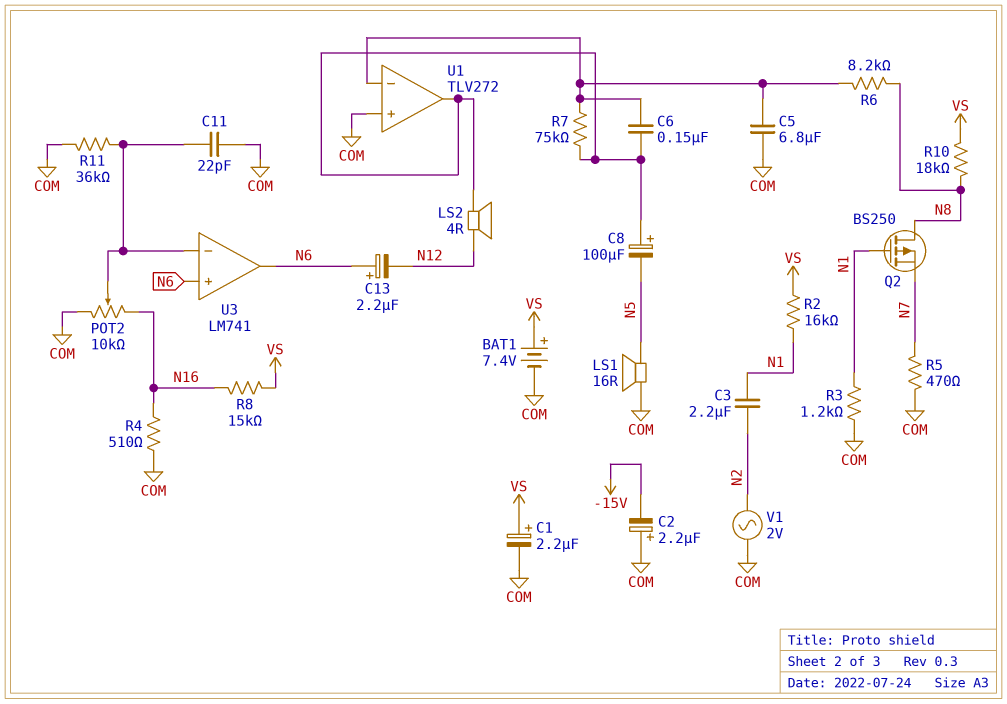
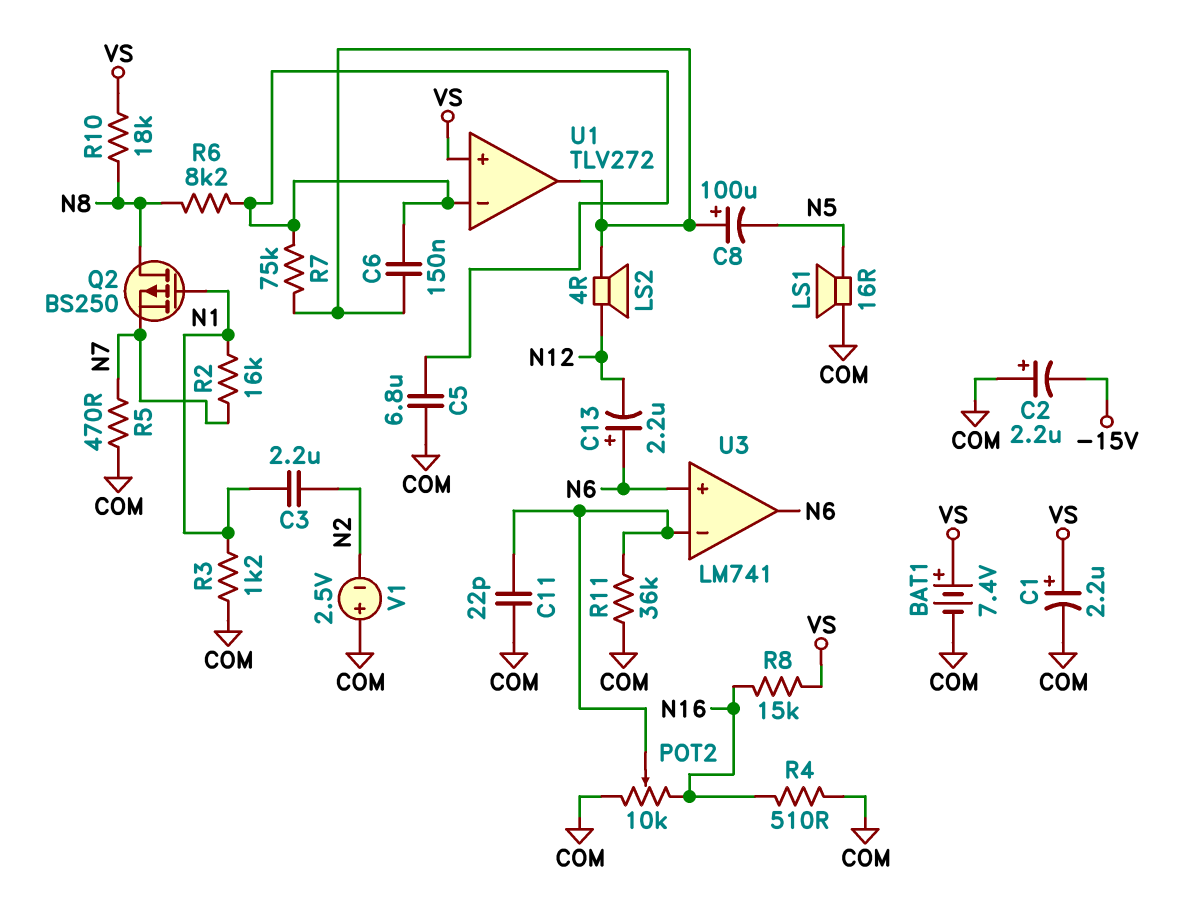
R2: 16k (N1, VS) -> 16k (N1, N7)
U1 pin in+: COM -> VS
V1: AC 2V (COM, N2) -> 2.5V (plus COM, minus N2)

